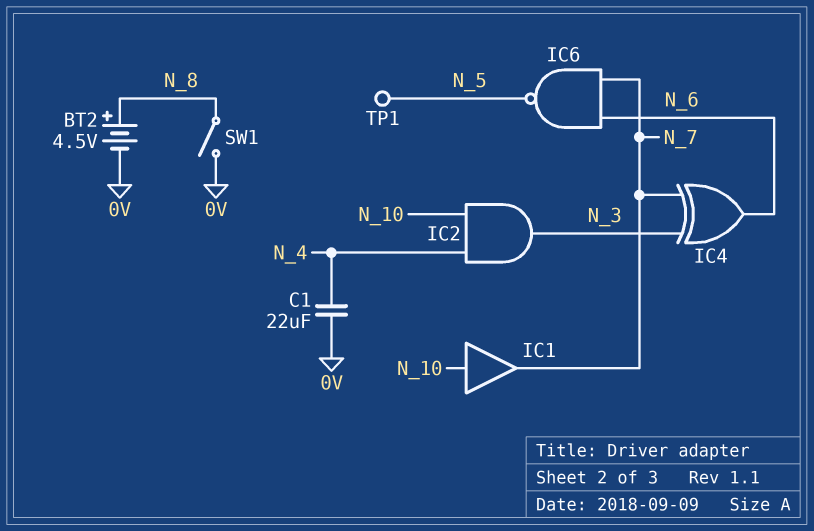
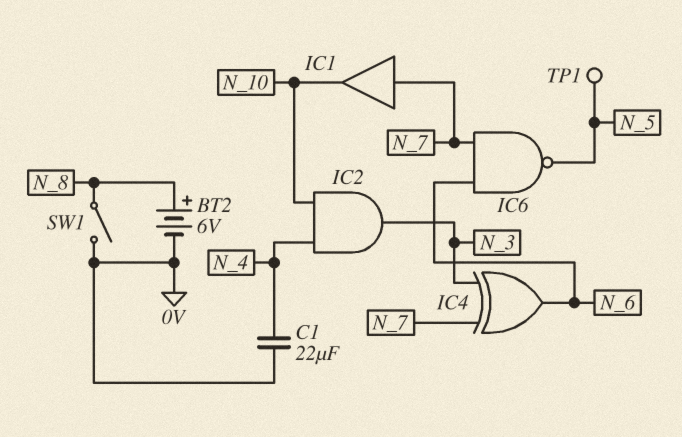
BT2: 4.5V (plus N_8, minus 0V) -> 6V (plus N_8, minus 0V)
IC1: buffer (in N_10, out N_7) -> buffer (in N_7, out N_10)

